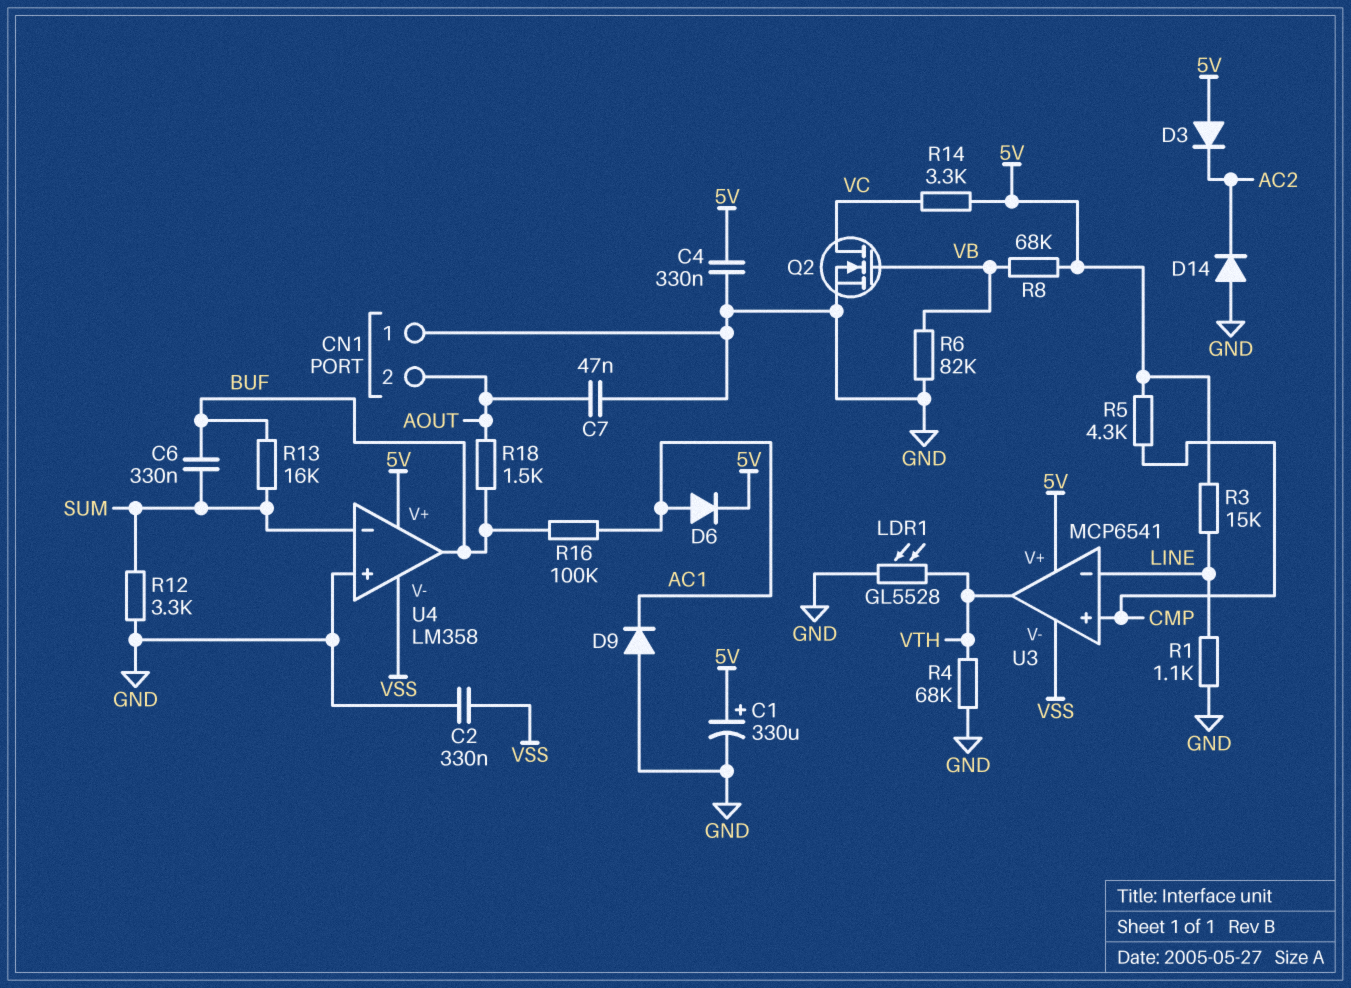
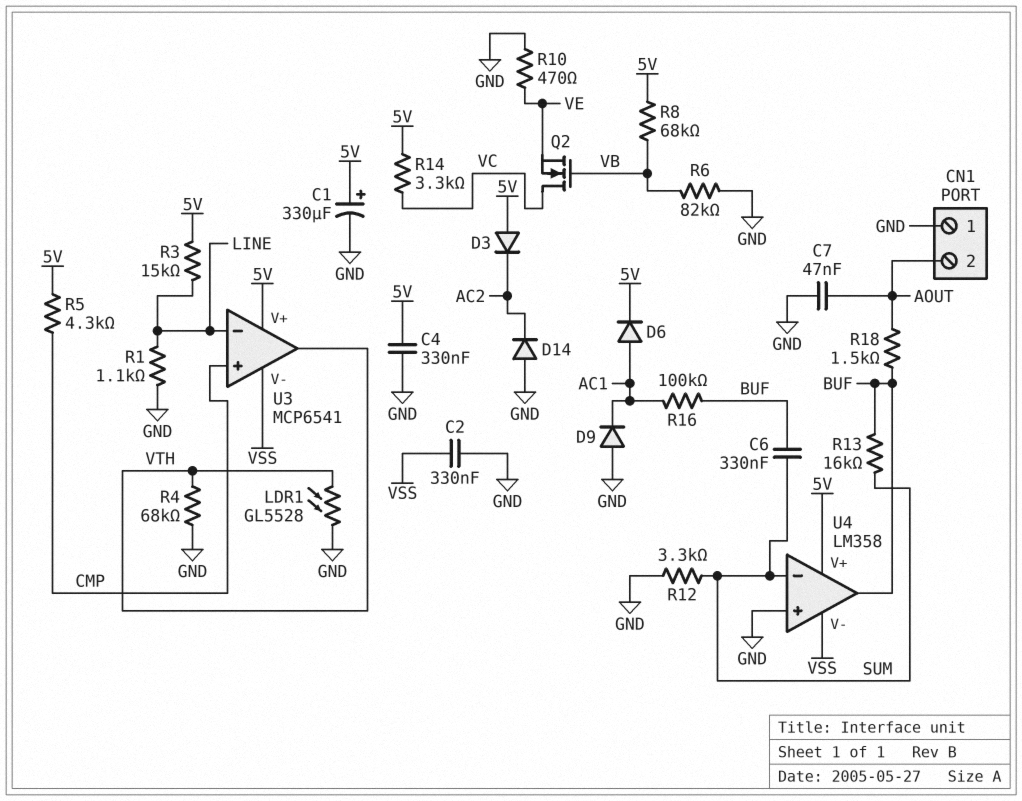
Q2: NMOS (G VB, D VC, S GND) -> NMOS (G VB, D VC, S VE)
R10: none -> 470 (GND, VE)

